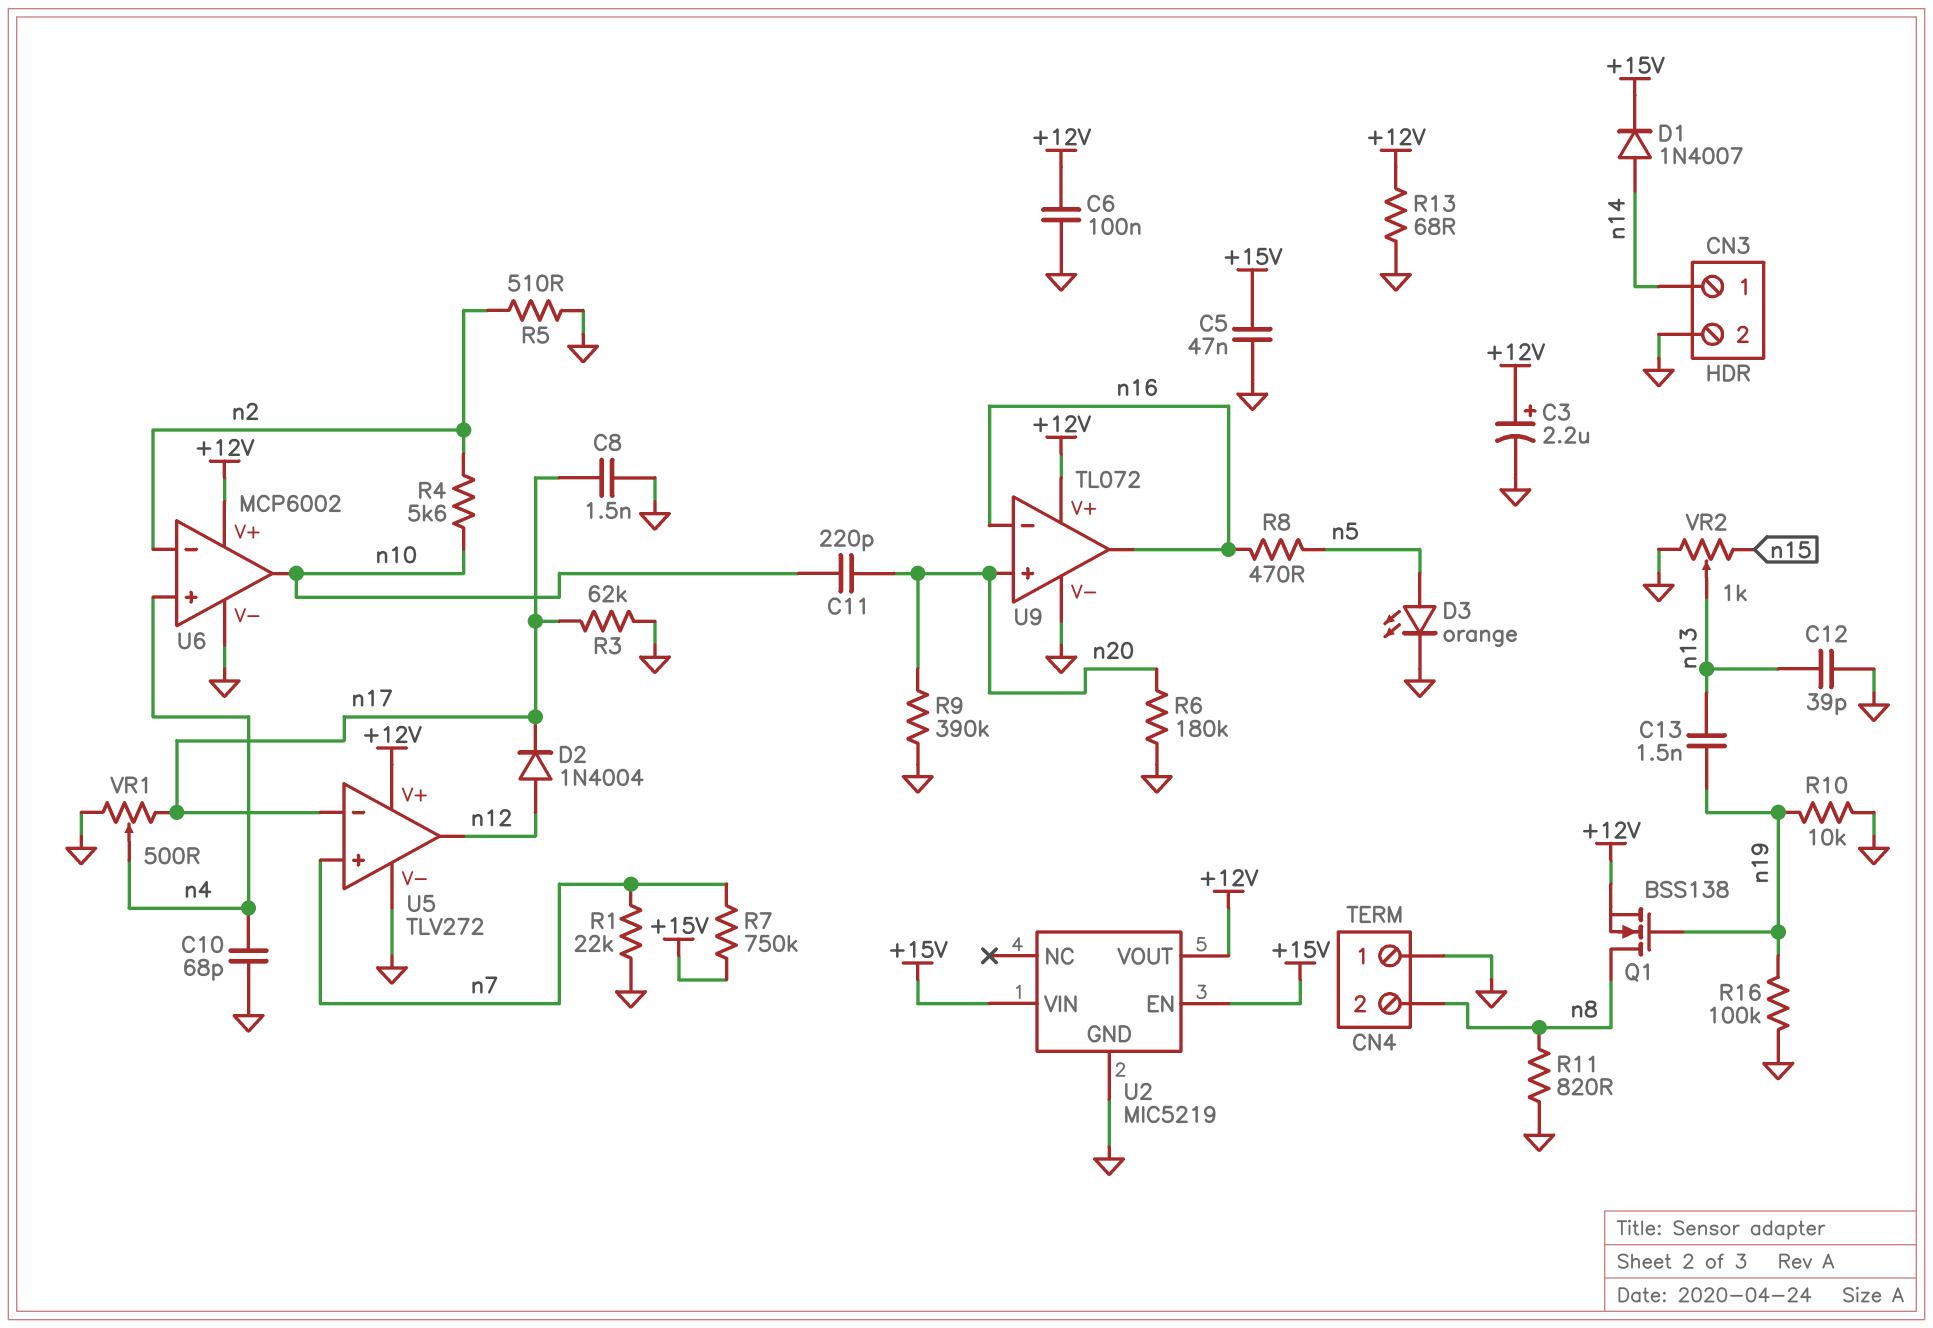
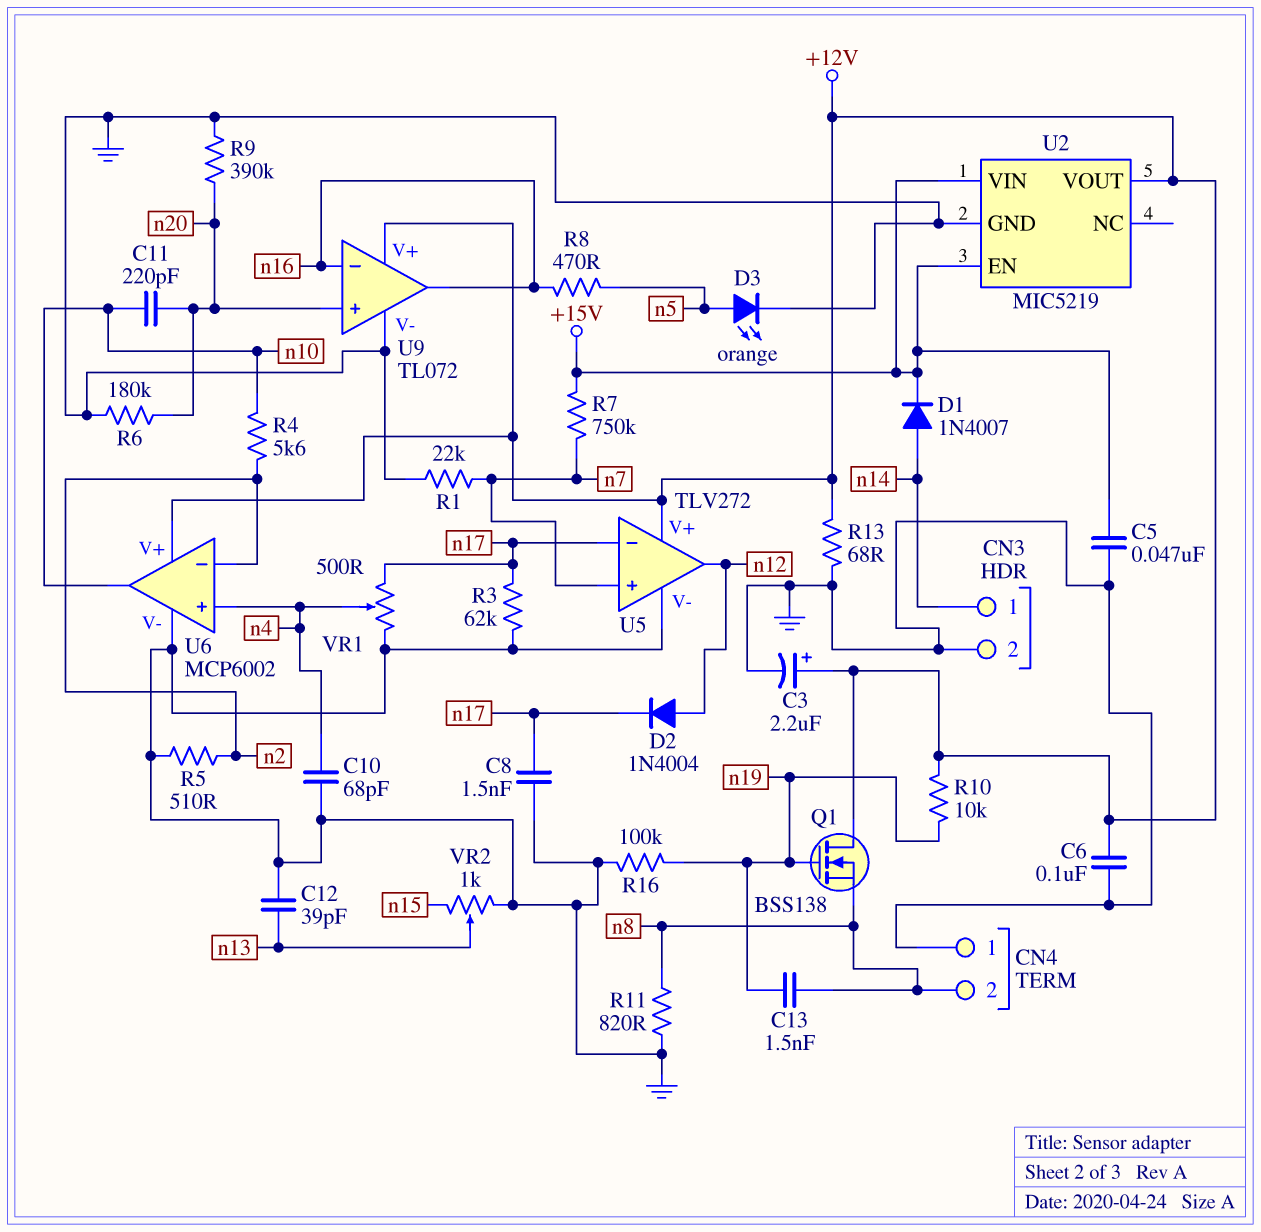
C13: 1.5nF (n13, n19) -> 1.5nF (n8, n19)
Q1: NMOS BSS138 (G n19, D n8, S +12V) -> NMOS BSS138 (G n19, D +12V, S n8)
R10: 10k (GND, n19) -> 10k (+12V, n19)

